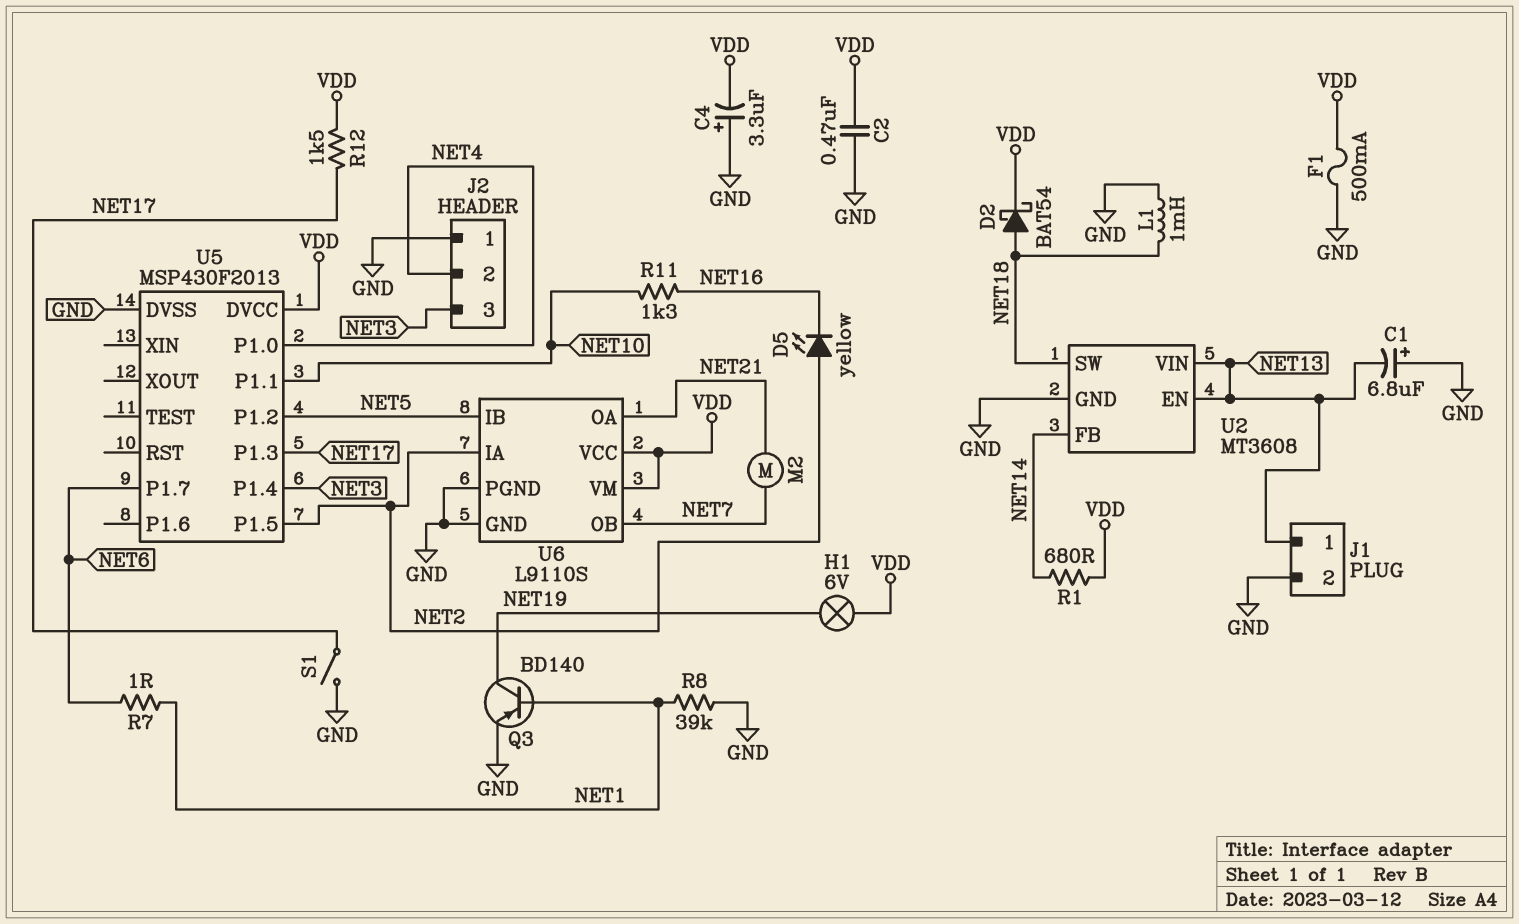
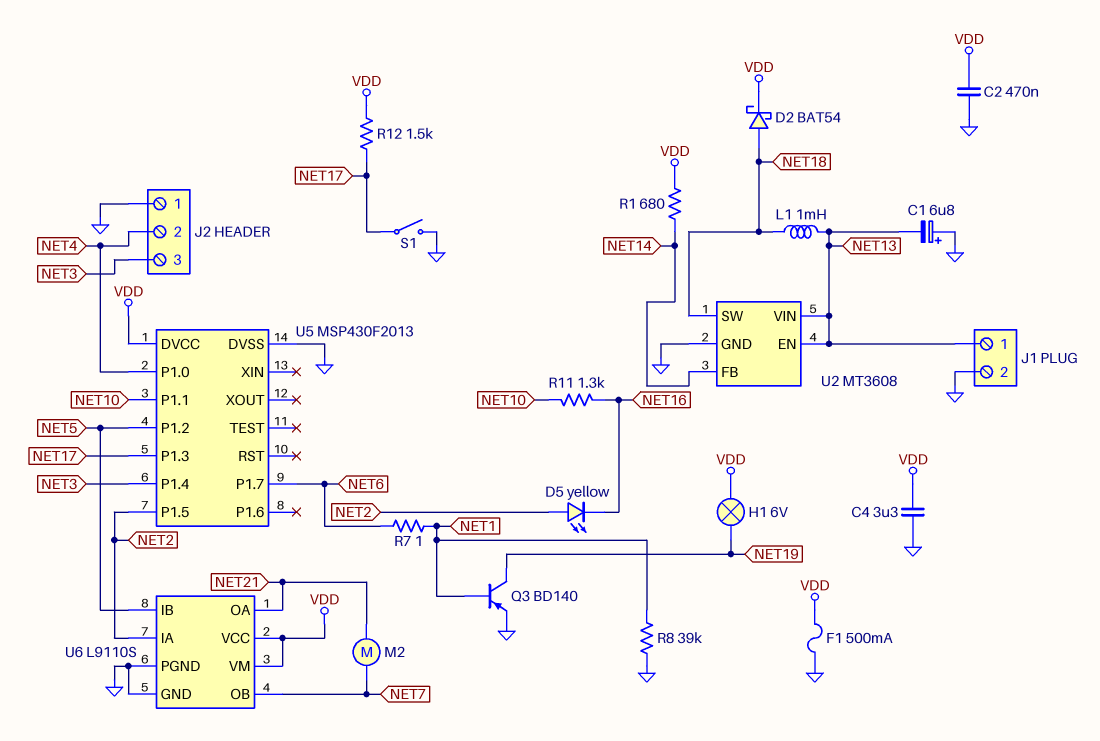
C4: 3.3uF (plus GND, minus VDD) -> 3.3uF (GND, VDD)
L1: 1mH (GND, NET18) -> 1mH (NET13, NET18)

